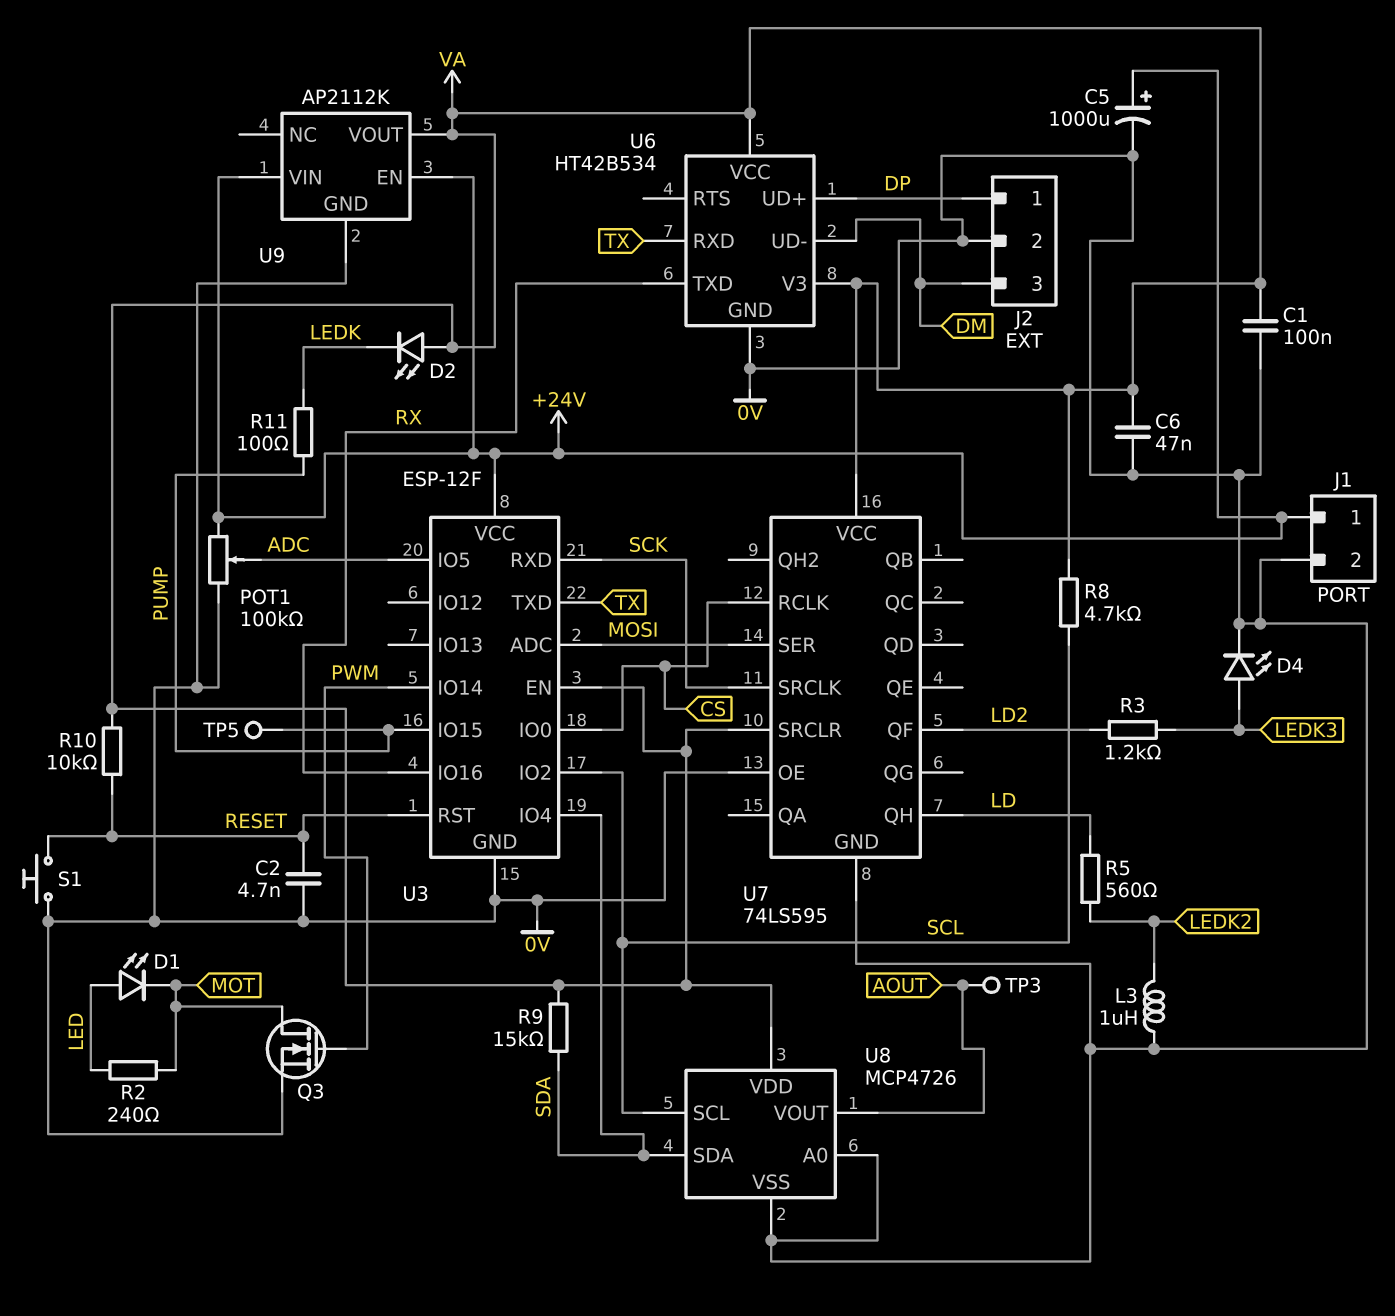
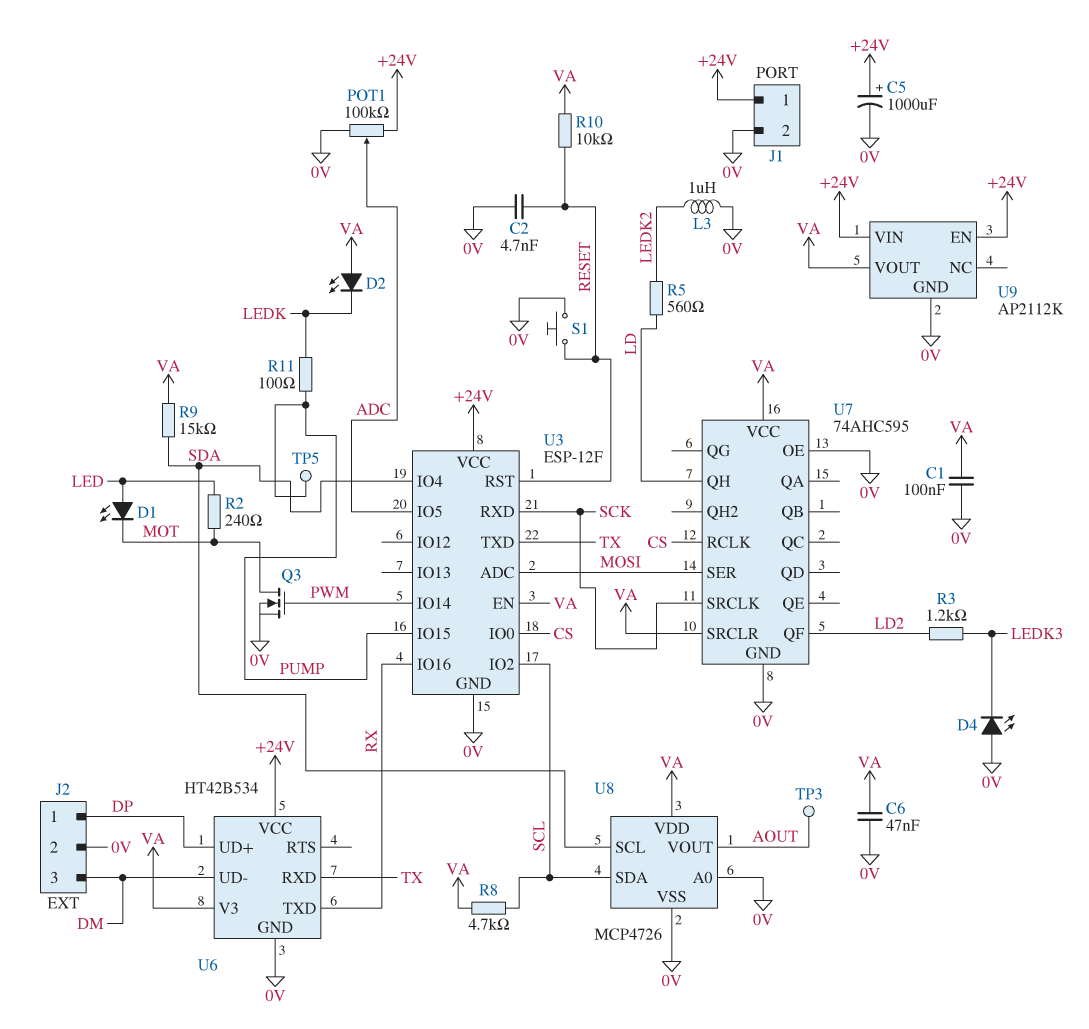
D4: LED (A LEDK3, K 0V) -> LED (A 0V, K LEDK3)
U6 pin VCC: VA -> +24V
U7: 74LS595 -> 74AHC595
U8 pin SCL: SCL -> SDA
U8 pin SDA: SDA -> SCL

